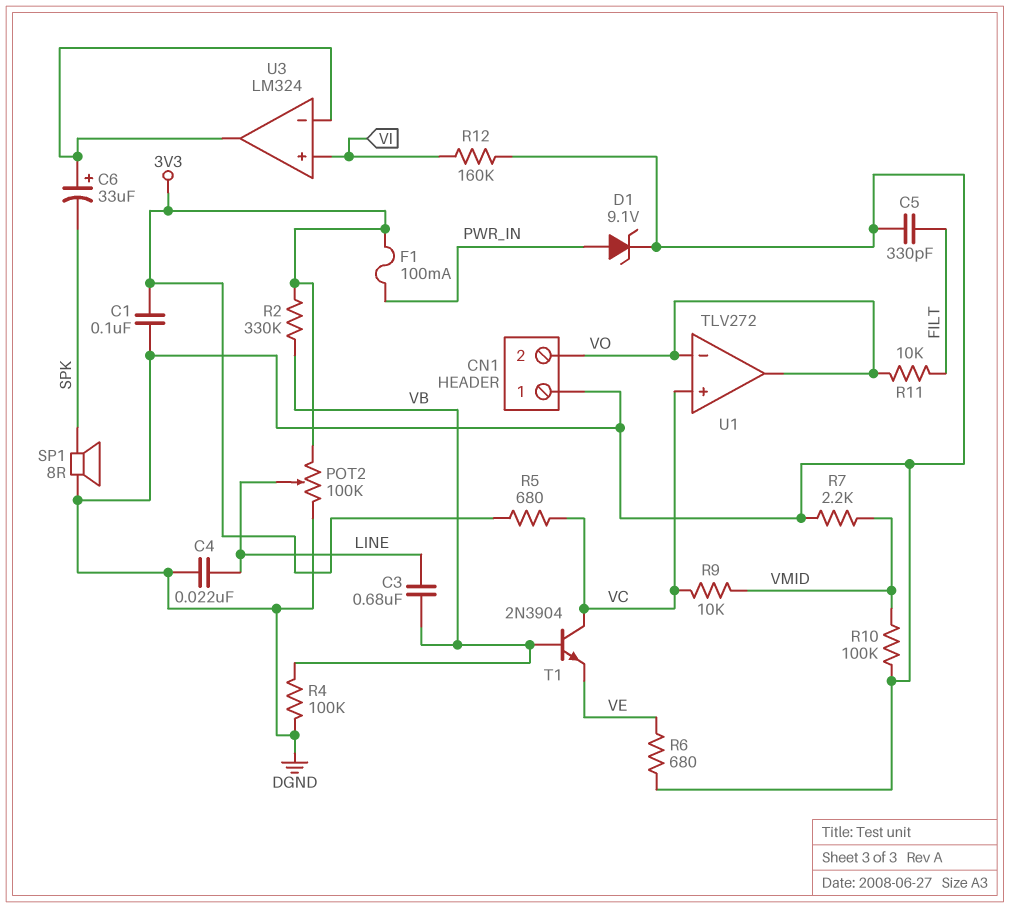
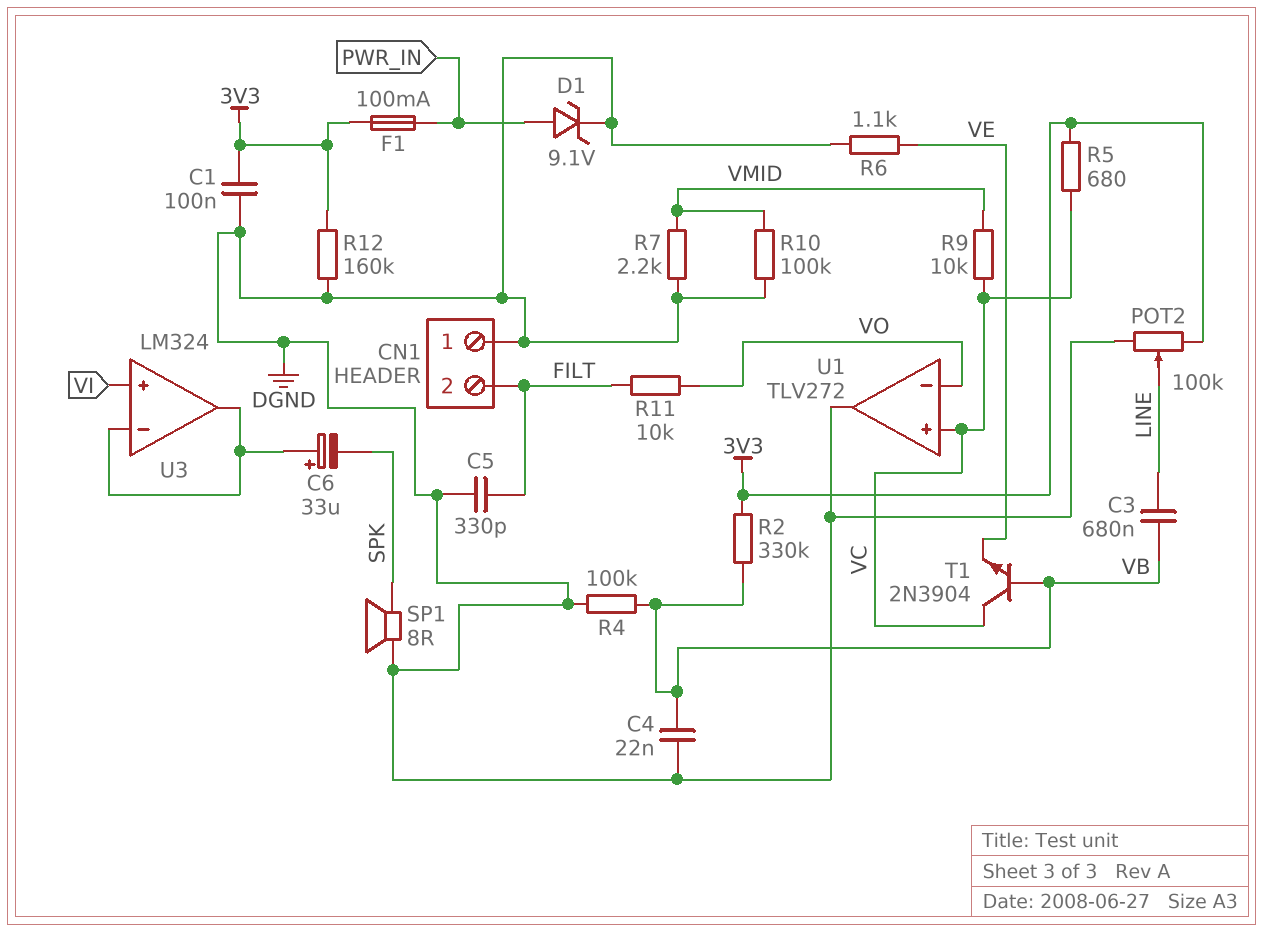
C4: 22nF (DGND, LINE) -> 22nF (DGND, VB)
CN1 pin 2: VO -> FILT
R6: 680 (DGND, VE) -> 1.1k (DGND, VE)
R12: 160k (DGND, VI) -> 160k (3V3, DGND)
U1 pin out: VO -> DGND

